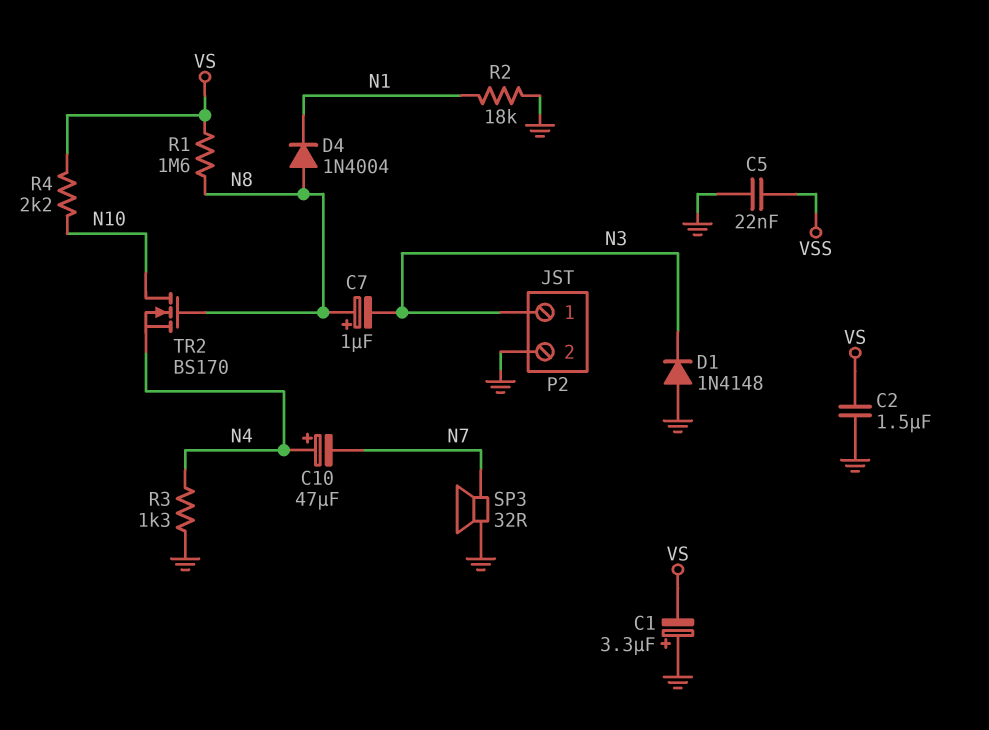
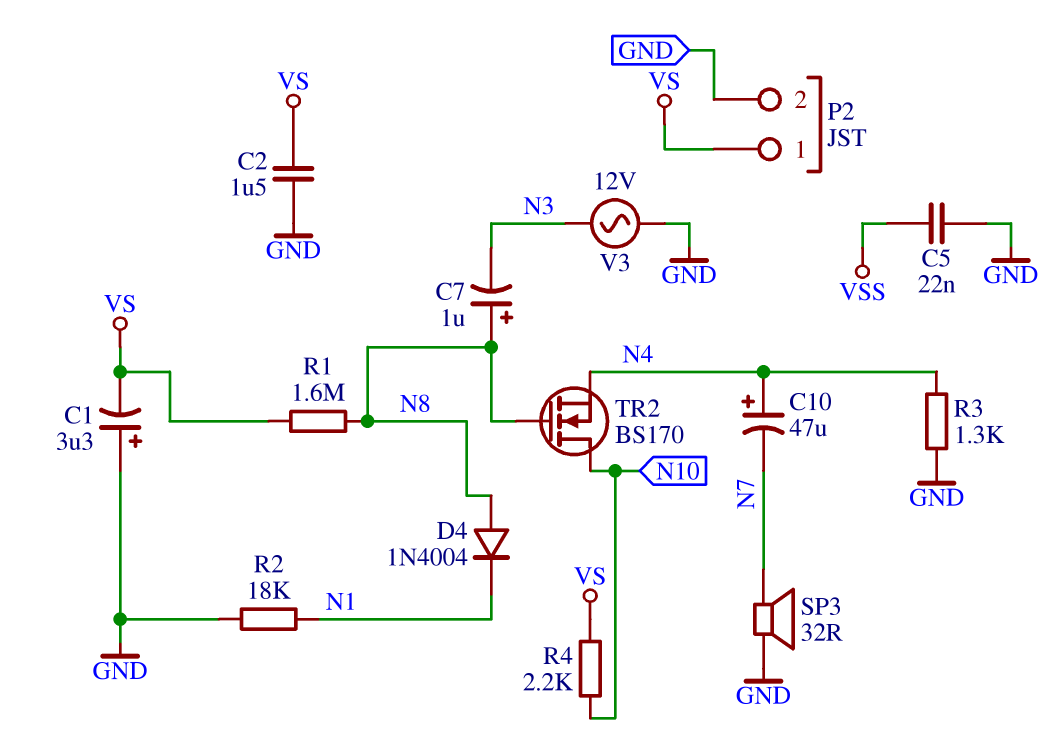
D1: diode 1N4148 (A GND, K N3) -> none
P2 pin 1: N3 -> VS
V3: none -> AC 12V (GND, N3)

